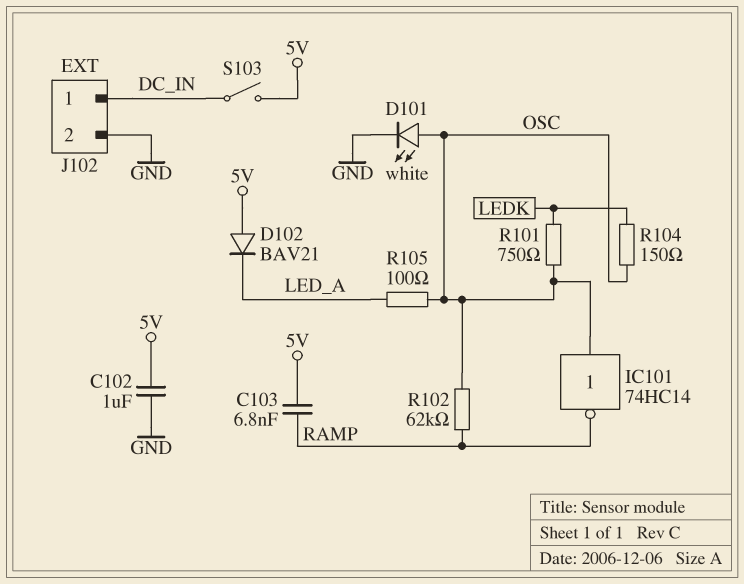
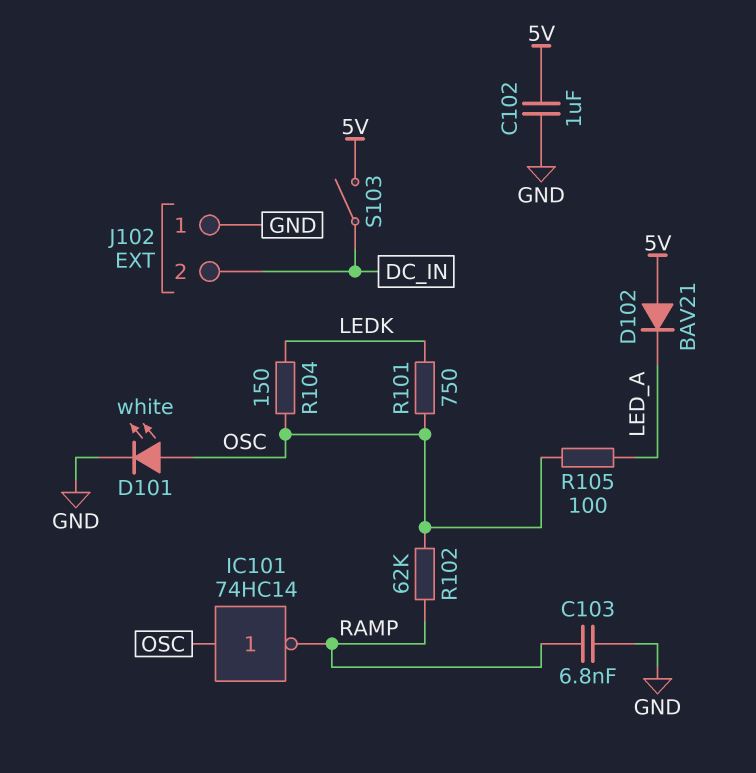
C103: 6.8nF (5V, RAMP) -> 6.8nF (GND, RAMP)
J102 pin 1: DC_IN -> GND
J102 pin 2: GND -> DC_IN

